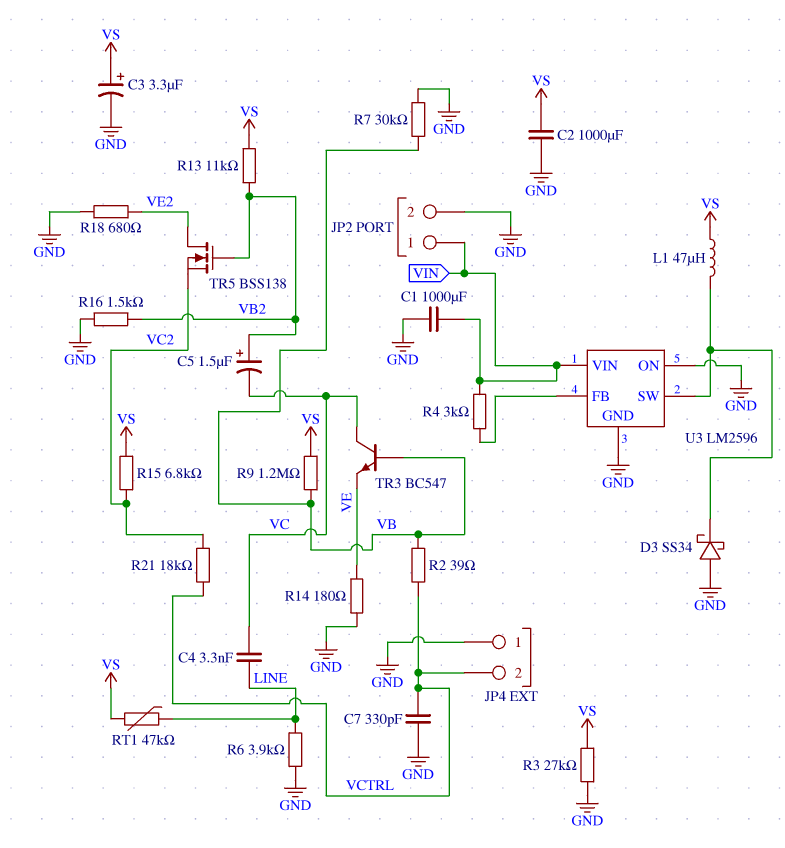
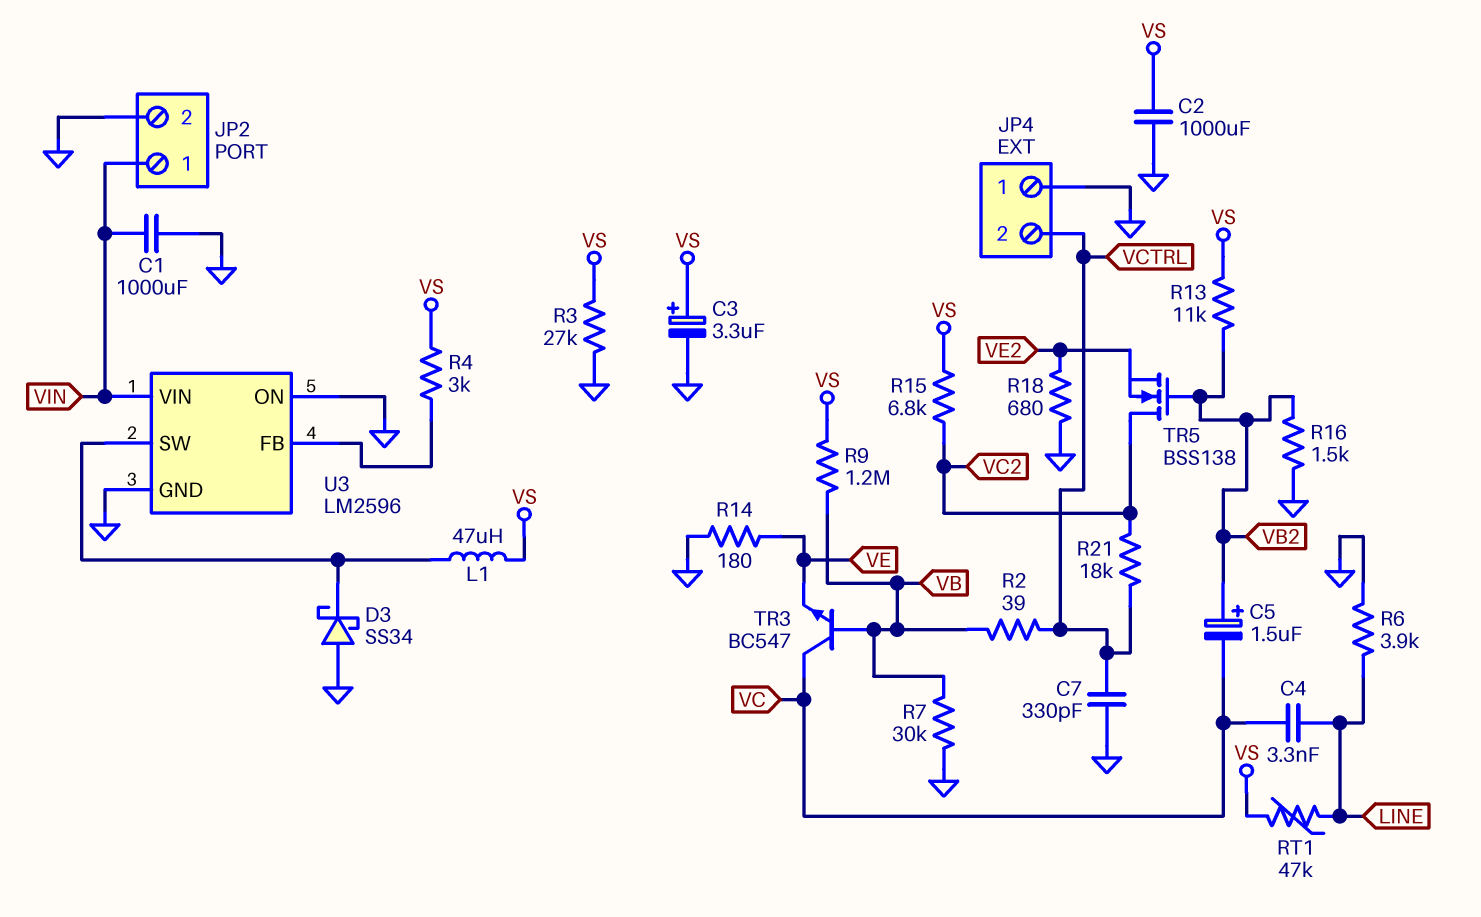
R4: 3k (U3/FB, VIN) -> 3k (U3/FB, VS)
TR5: NMOS BSS138 (G VB2, D VE2, S VC2) -> NMOS BSS138 (G VB2, D VC2, S VE2)

